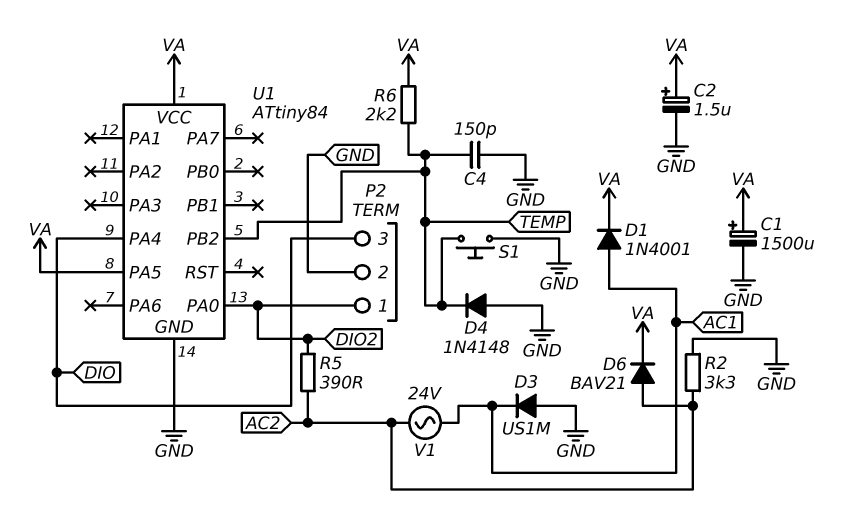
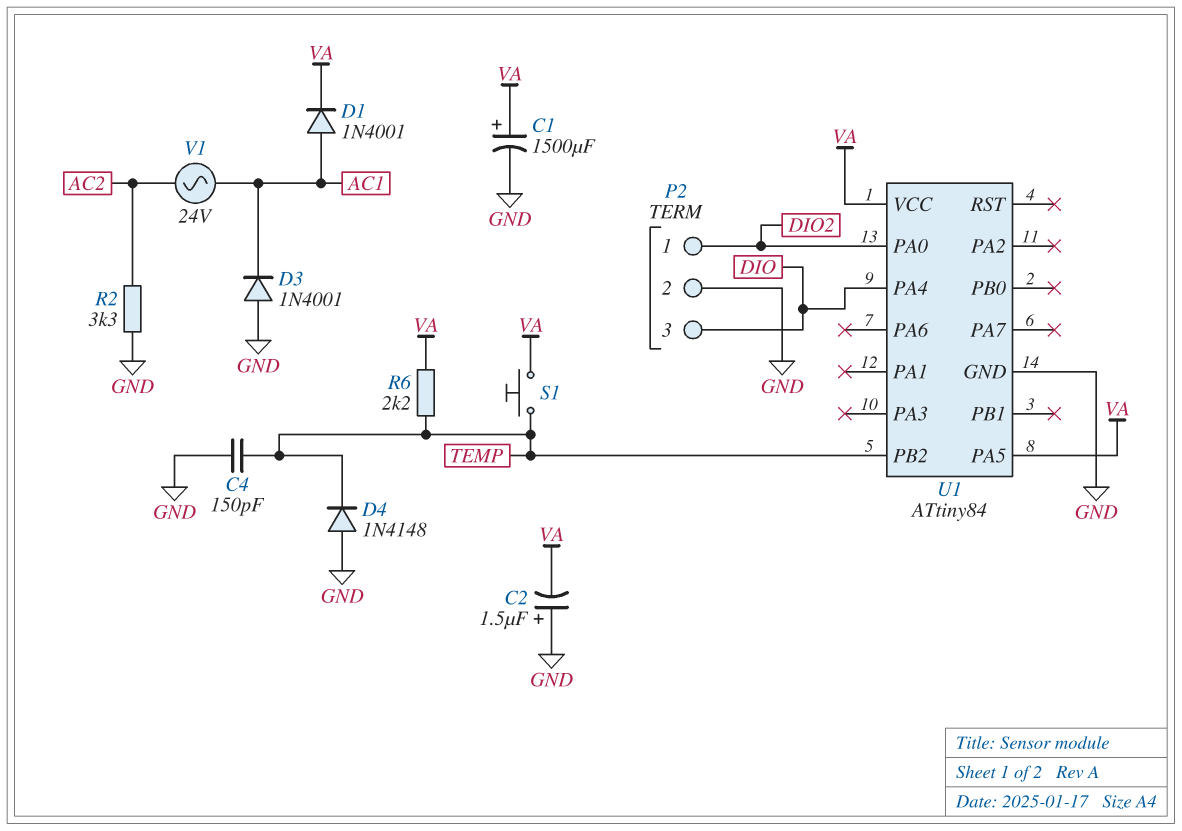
C2: 1.5uF (plus VA, minus GND) -> 1.5uF (plus GND, minus VA)
D3: diode US1M (A GND, K AC1) -> diode 1N4001 (A GND, K AC1)
D6: diode BAV21 (A AC2, K VA) -> none
R5: 390 (AC2, DIO2) -> none
S1: button (GND, TEMP) -> button (TEMP, VA)

